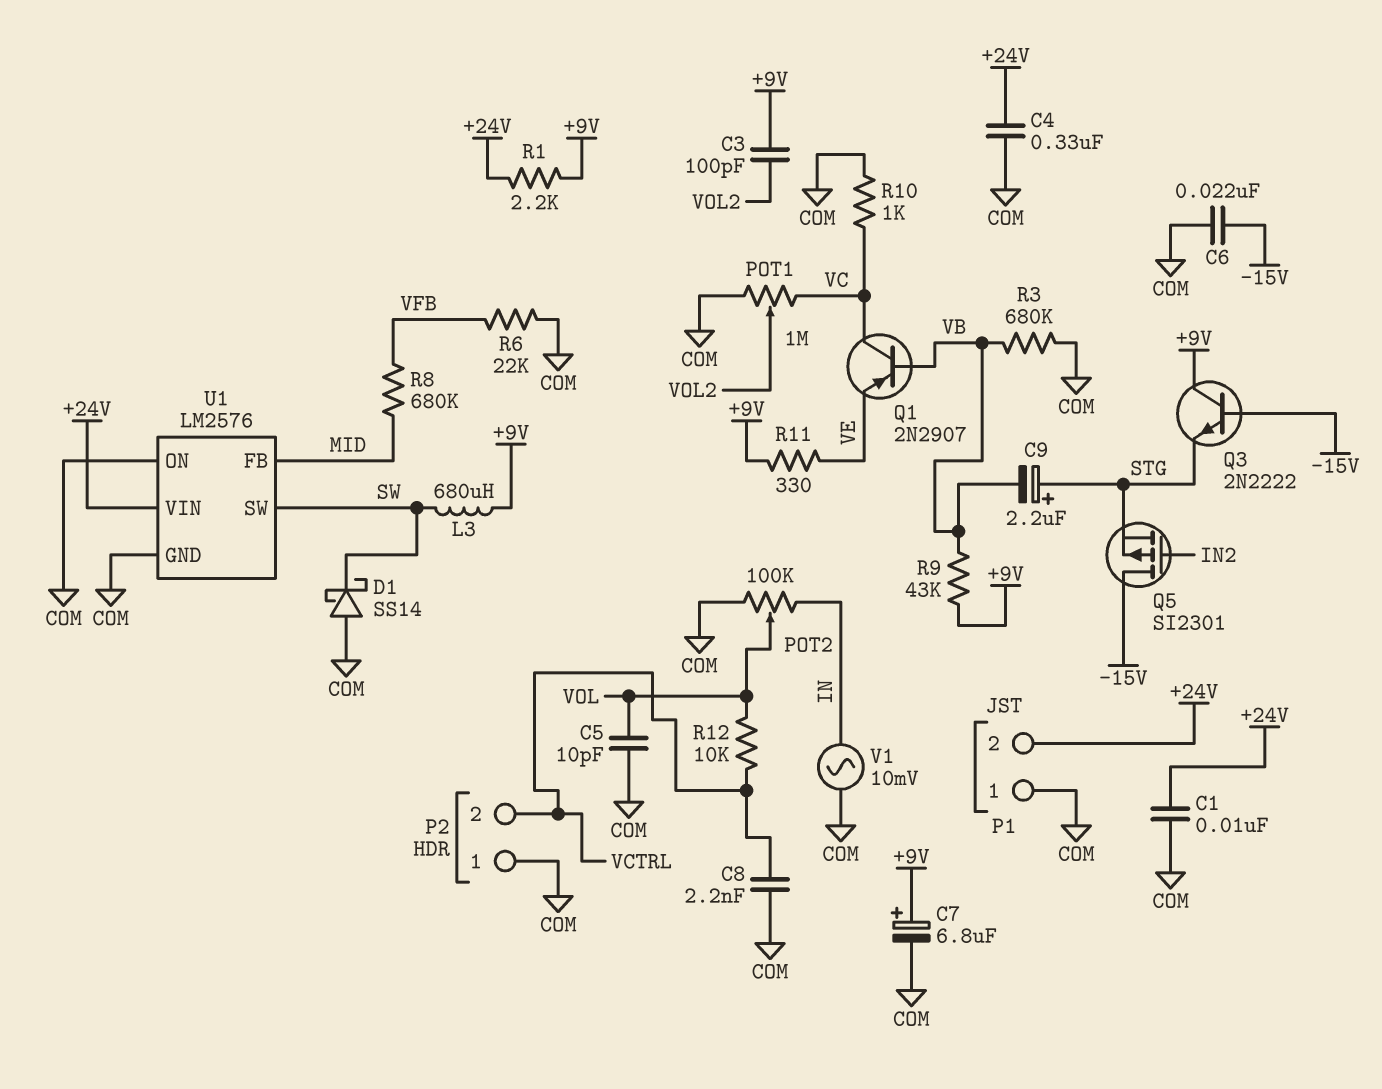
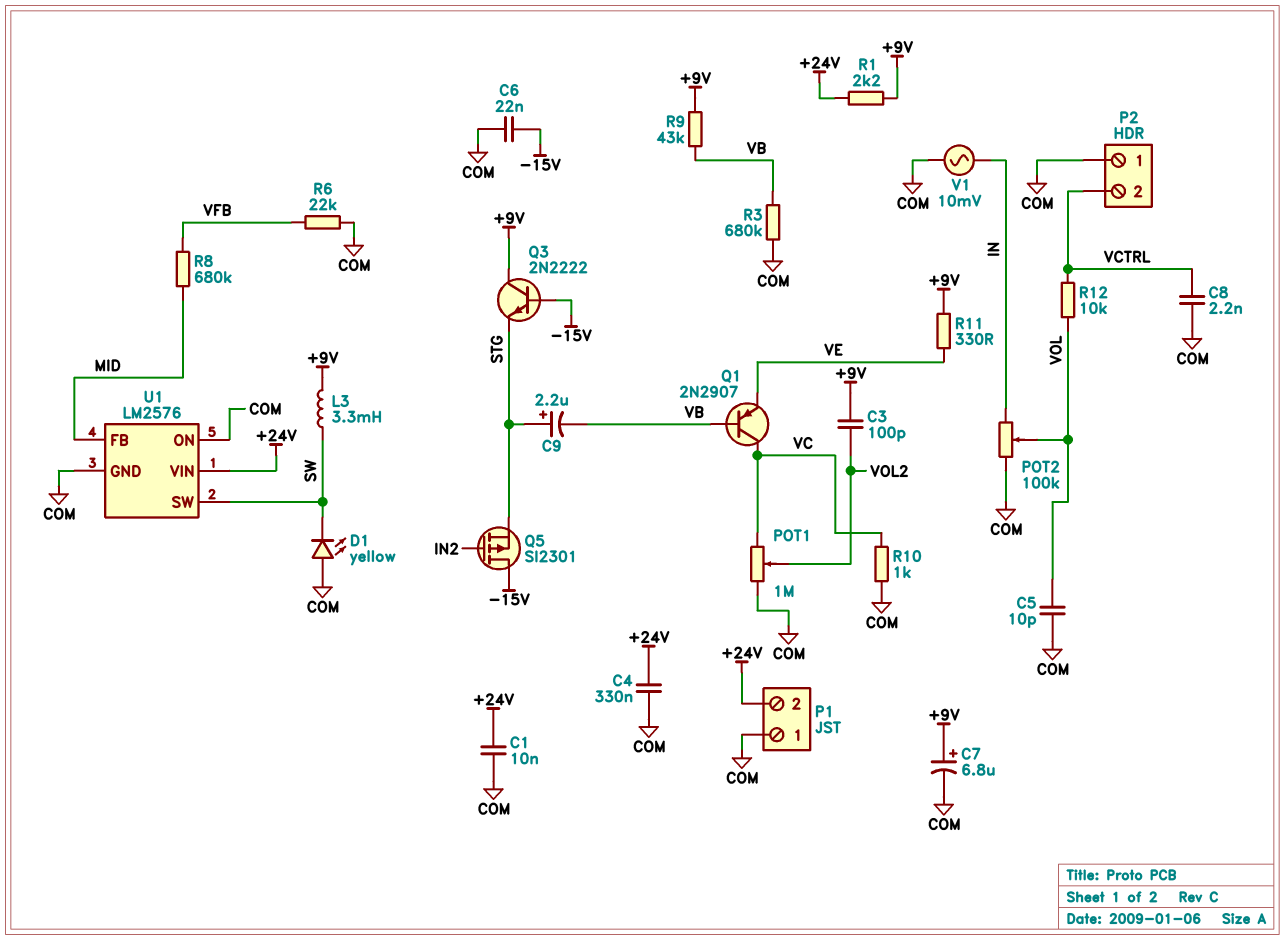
D1: schottky SS14 (A COM, K SW) -> LED yellow (A COM, K SW)
L3: 680uH (+9V, SW) -> 3.3mH (+9V, SW)

